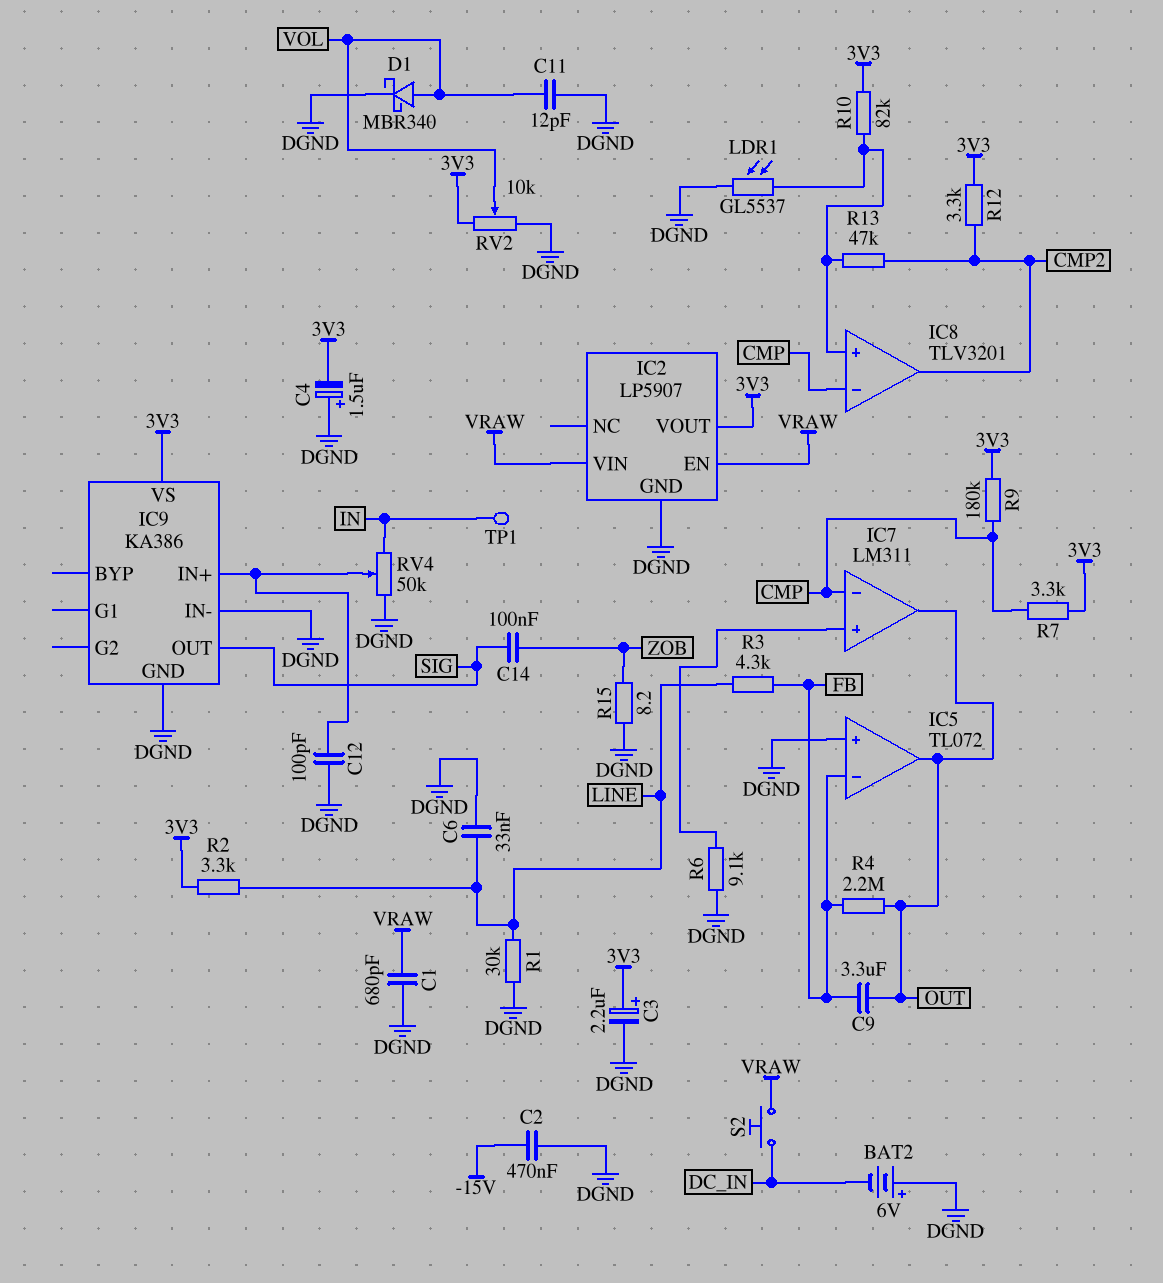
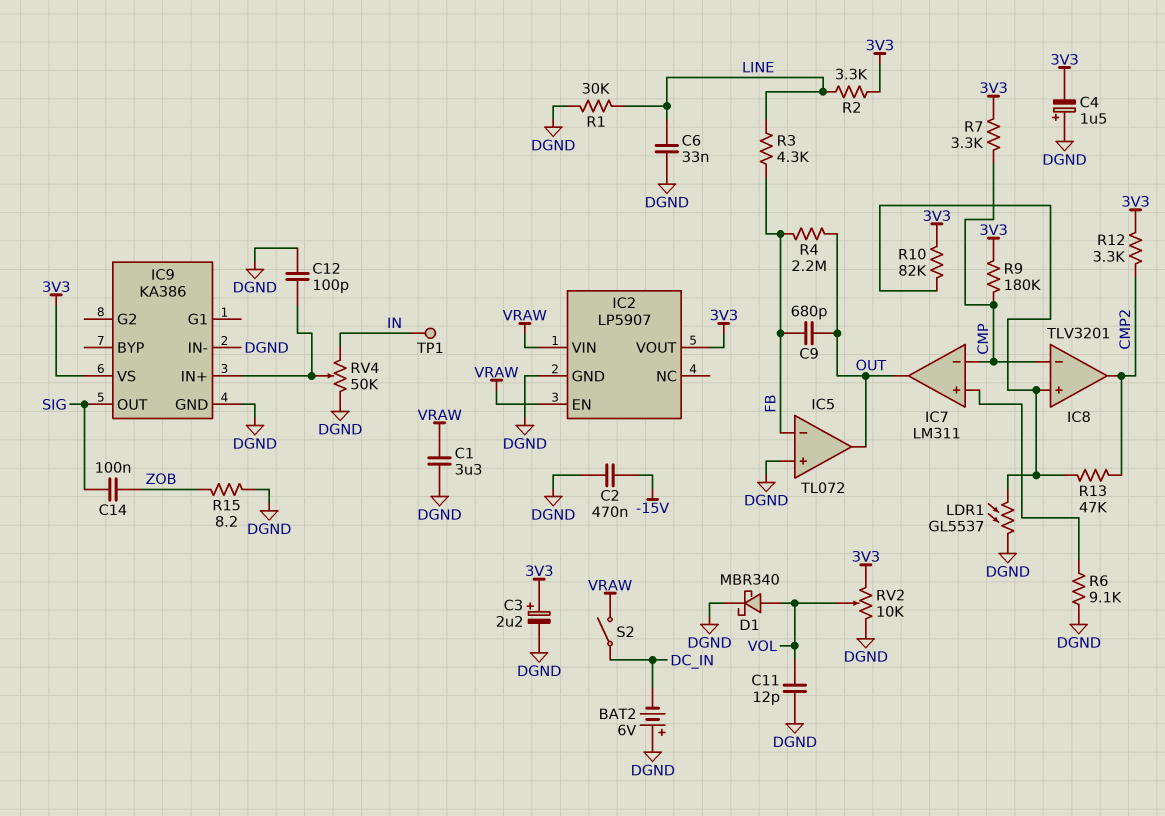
C1: 680pF (DGND, VRAW) -> 3.3uF (DGND, VRAW)
C9: 3.3uF (FB, OUT) -> 680pF (FB, OUT)
S2: button (DC_IN, VRAW) -> switch (DC_IN, VRAW)

